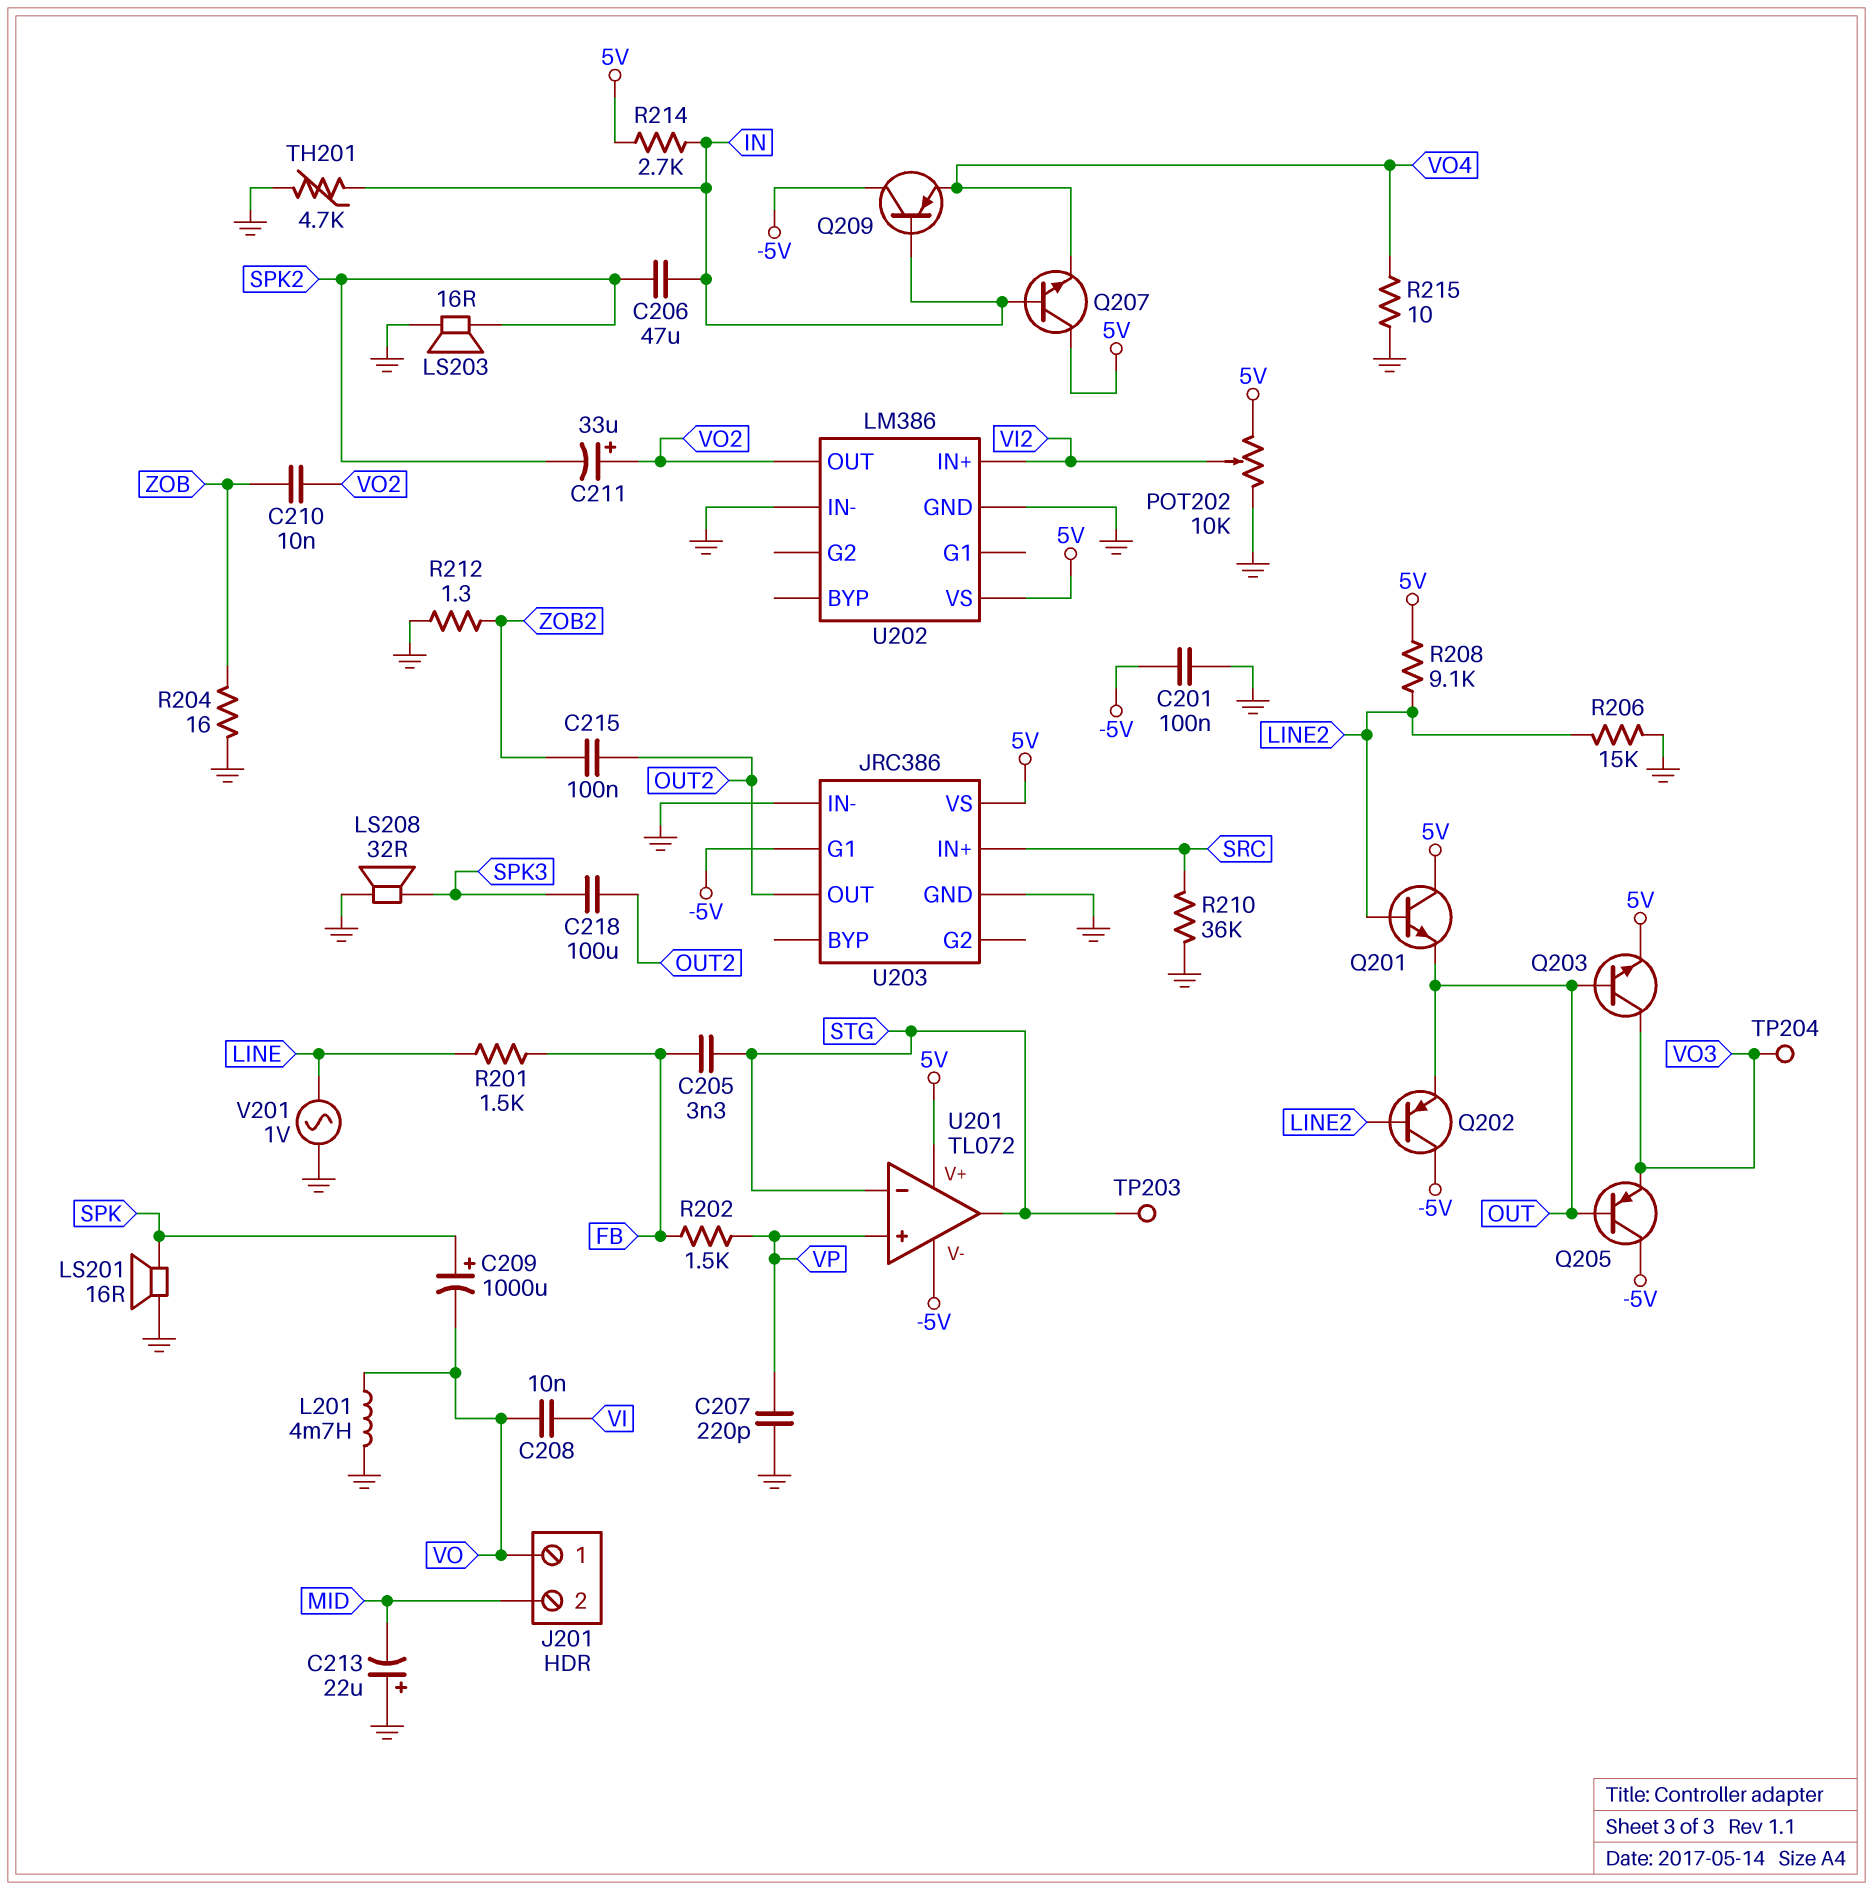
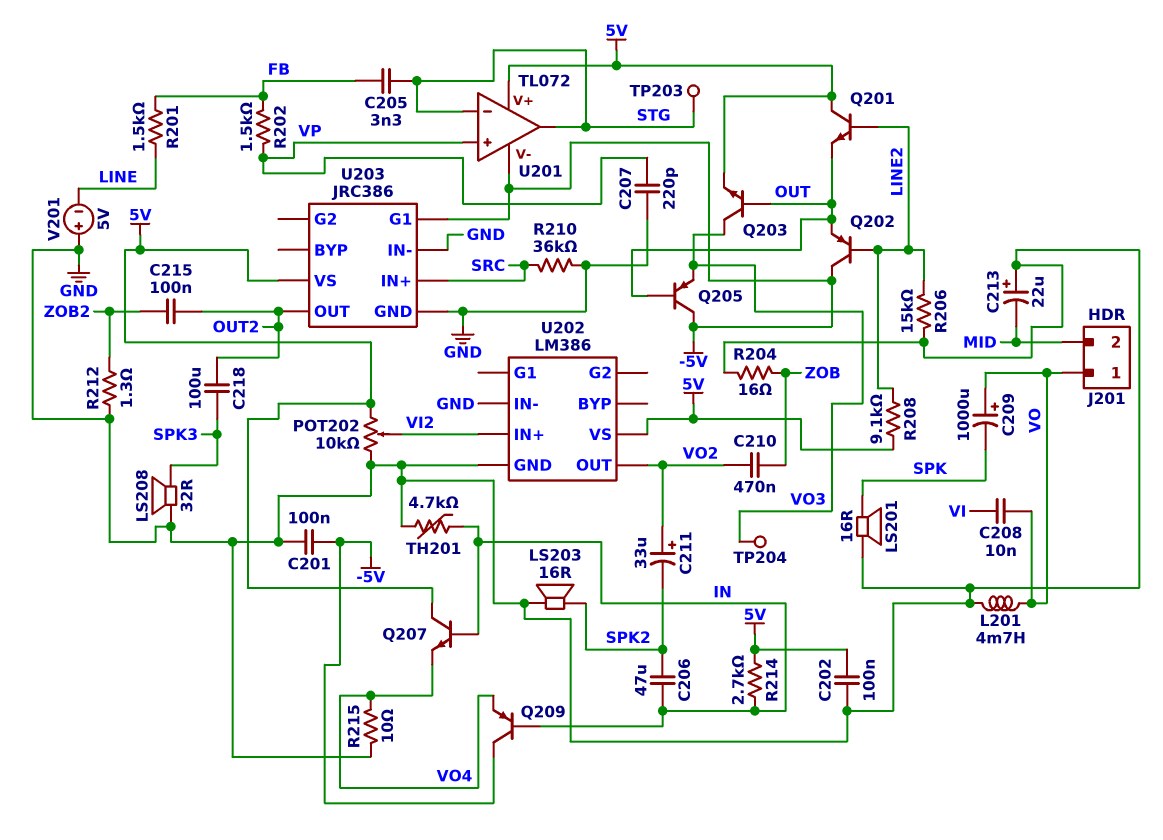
C202: none -> 100nF (5V, GND)
C209: 1000uF (plus SPK, minus VO) -> 1000uF (plus VO, minus SPK)
C210: 10nF (VO2, ZOB) -> 470nF (VO2, ZOB)
V201: AC 1V (GND, LINE) -> 5V (plus GND, minus LINE)

